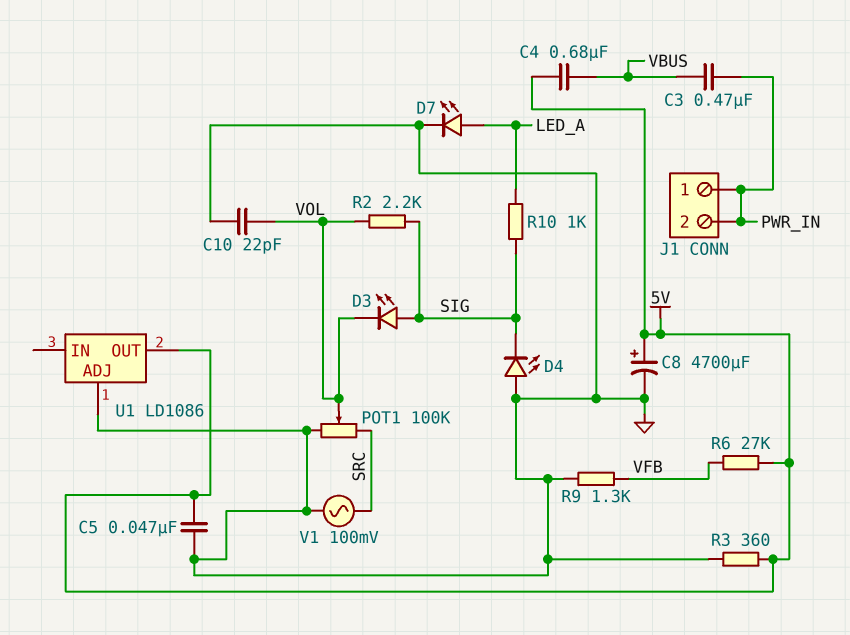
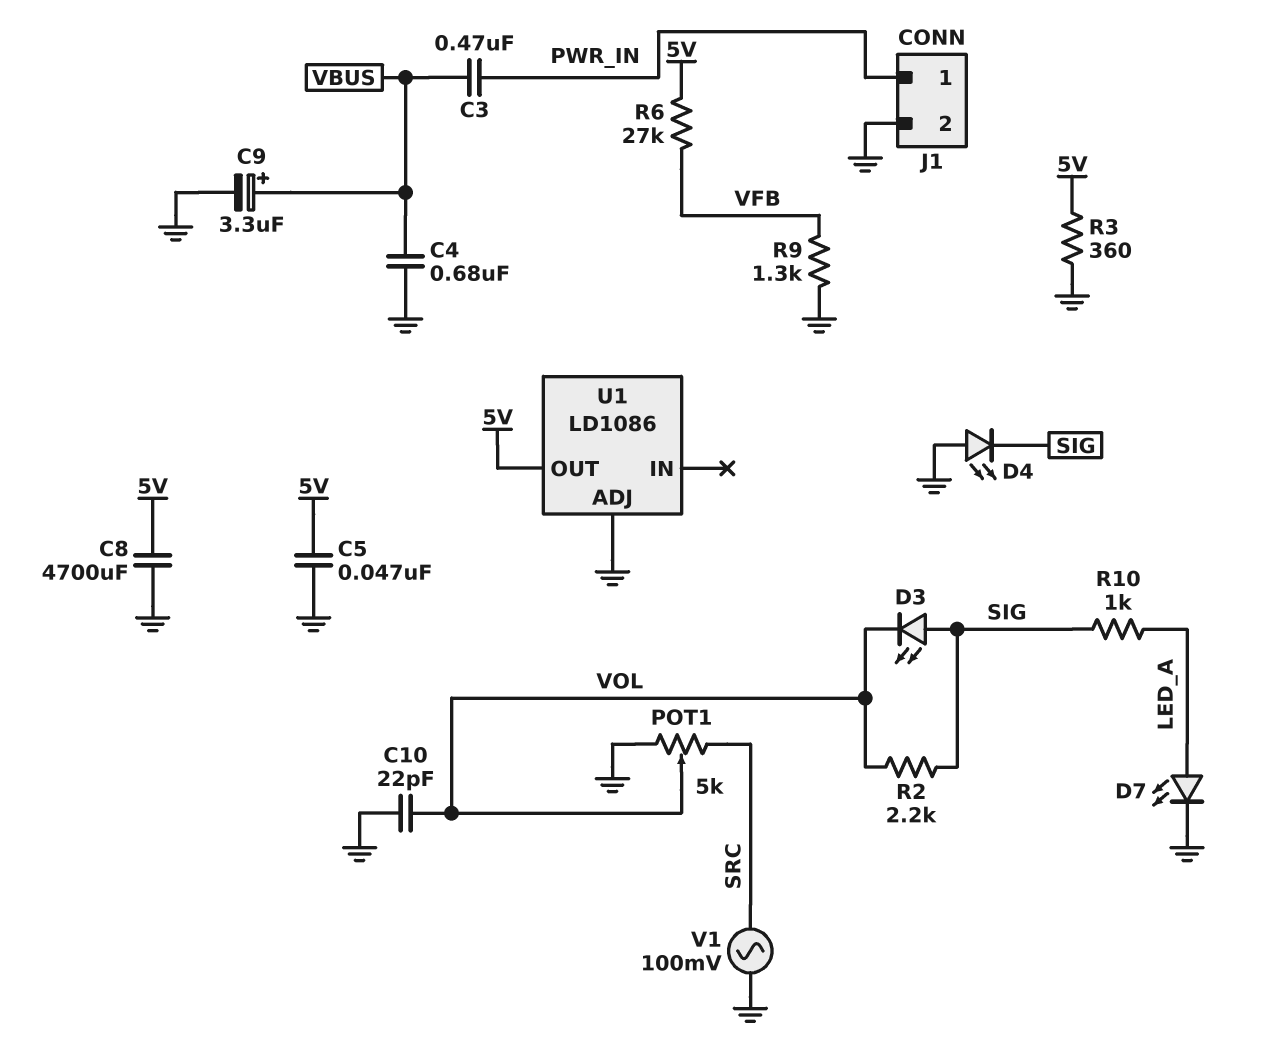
C4: 680nF (5V, VBUS) -> 680nF (GND, VBUS)
C8: 4700uF (plus 5V, minus GND) -> 4700uF (5V, GND)
C9: none -> 3.3uF (plus VBUS, minus GND)
J1 pin 2: PWR_IN -> GND
POT1: 100k (GND, SRC, wiper VOL) -> 5k (GND, SRC, wiper VOL)

